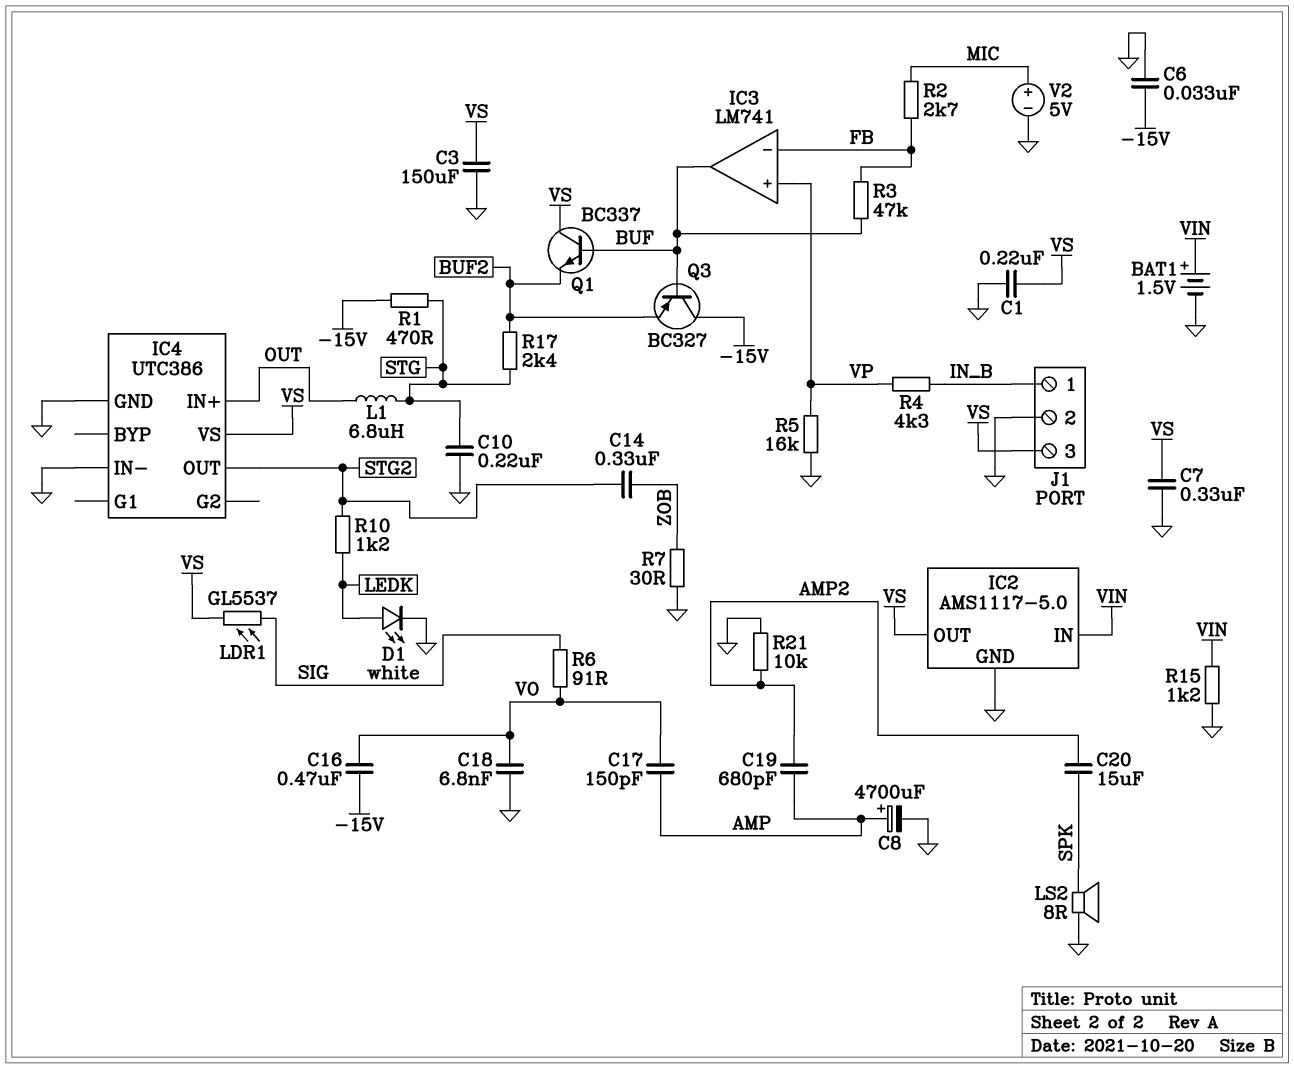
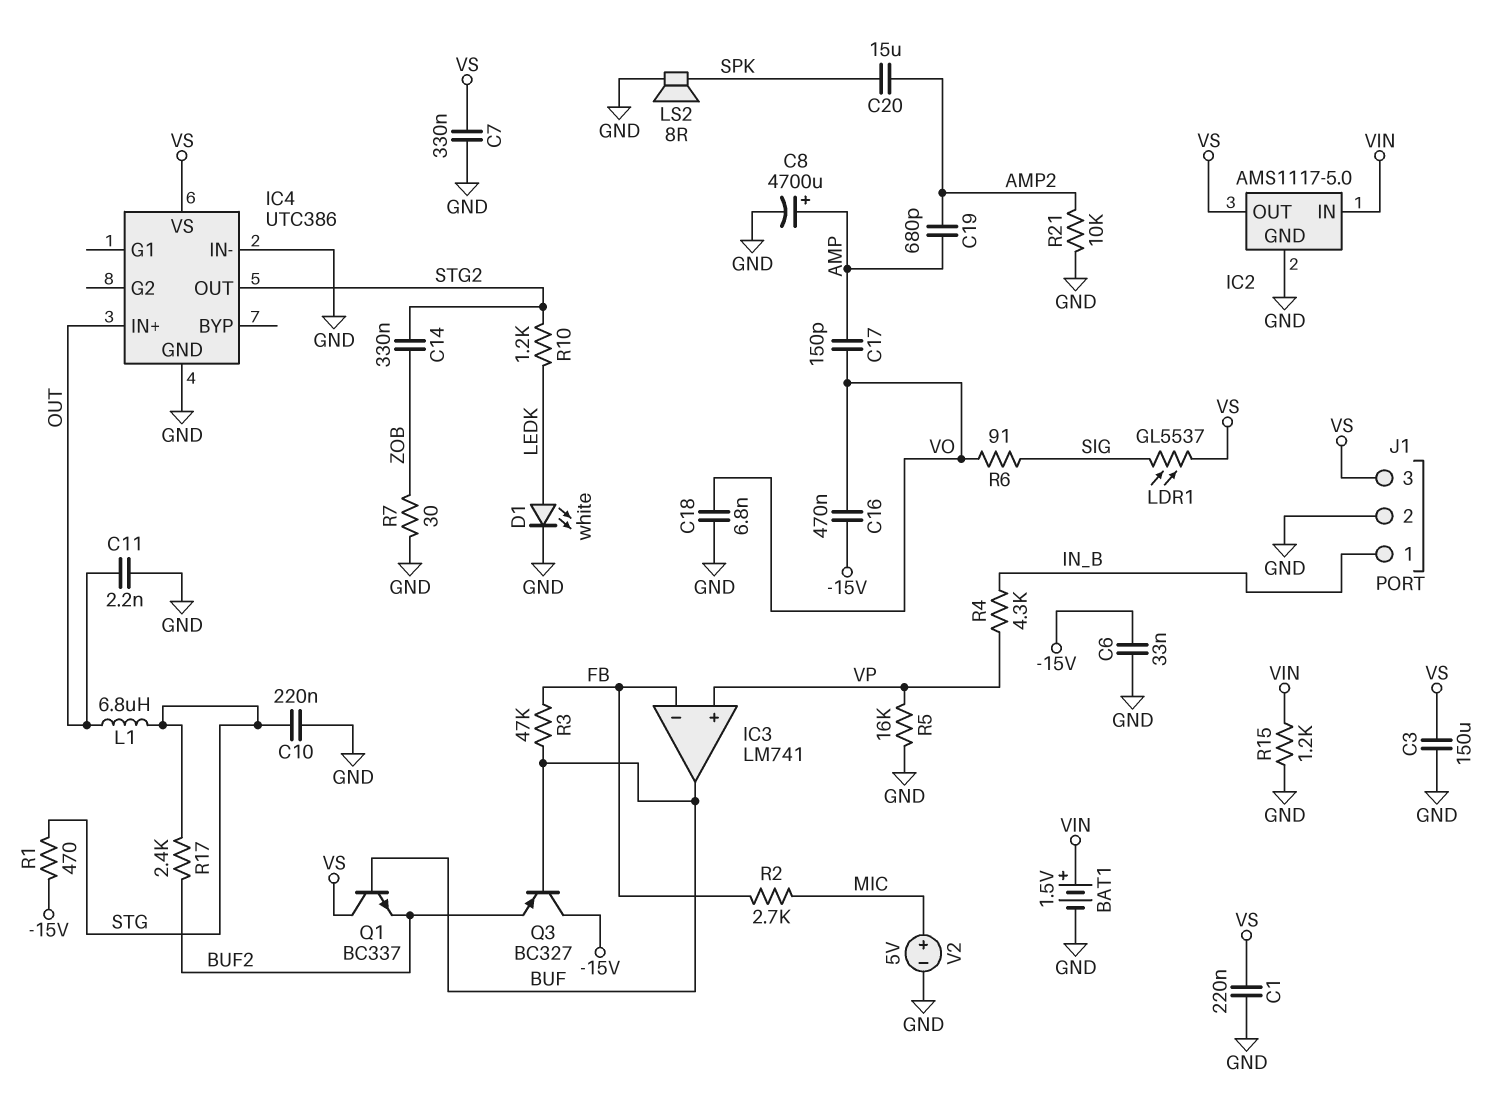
C11: none -> 2.2nF (GND, OUT)

